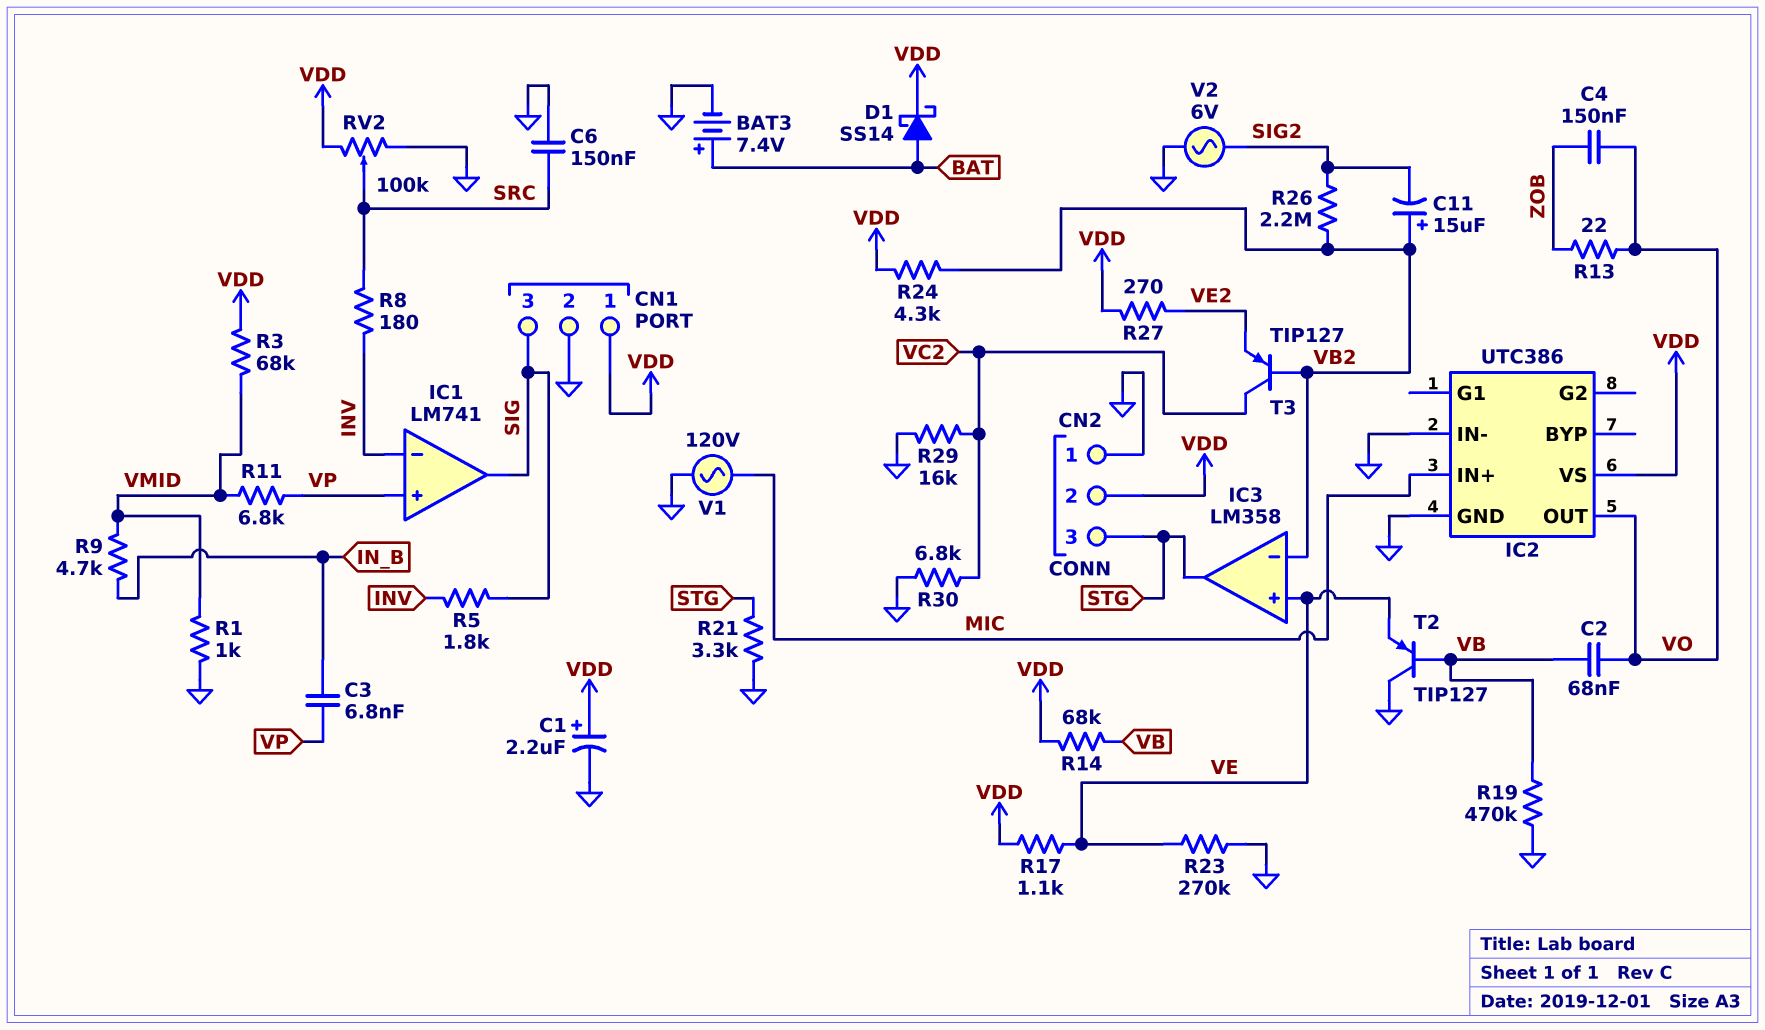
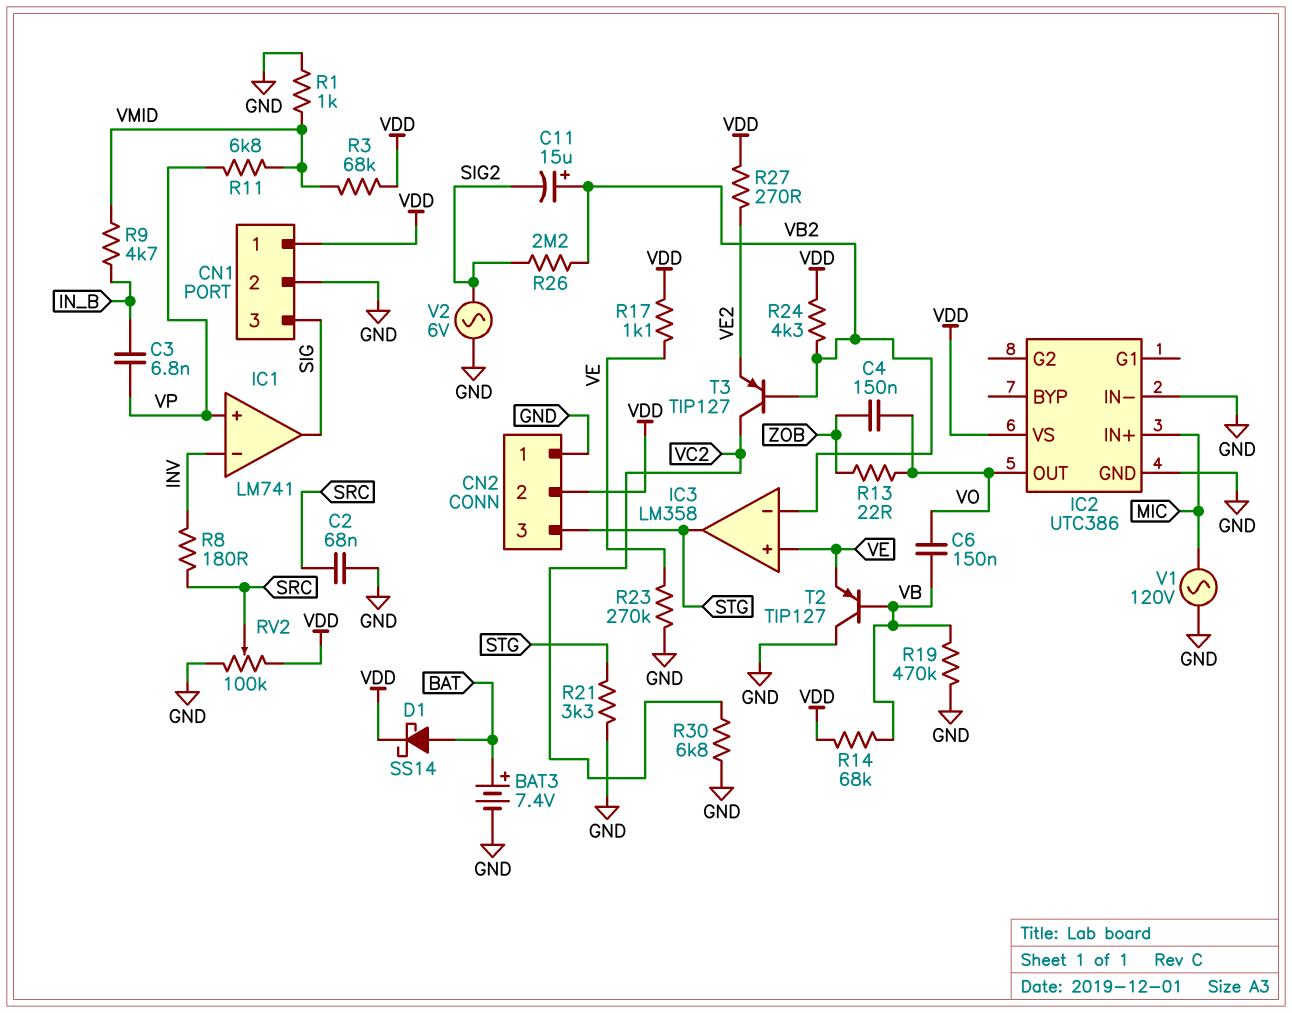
C1: 2.2uF (plus VDD, minus GND) -> none
C2: 68nF (VB, VO) -> 68nF (GND, SRC)
C6: 150nF (GND, SRC) -> 150nF (VB, VO)
R5: 1.8k (INV, SIG) -> none
R29: 16k (GND, VC2) -> none

